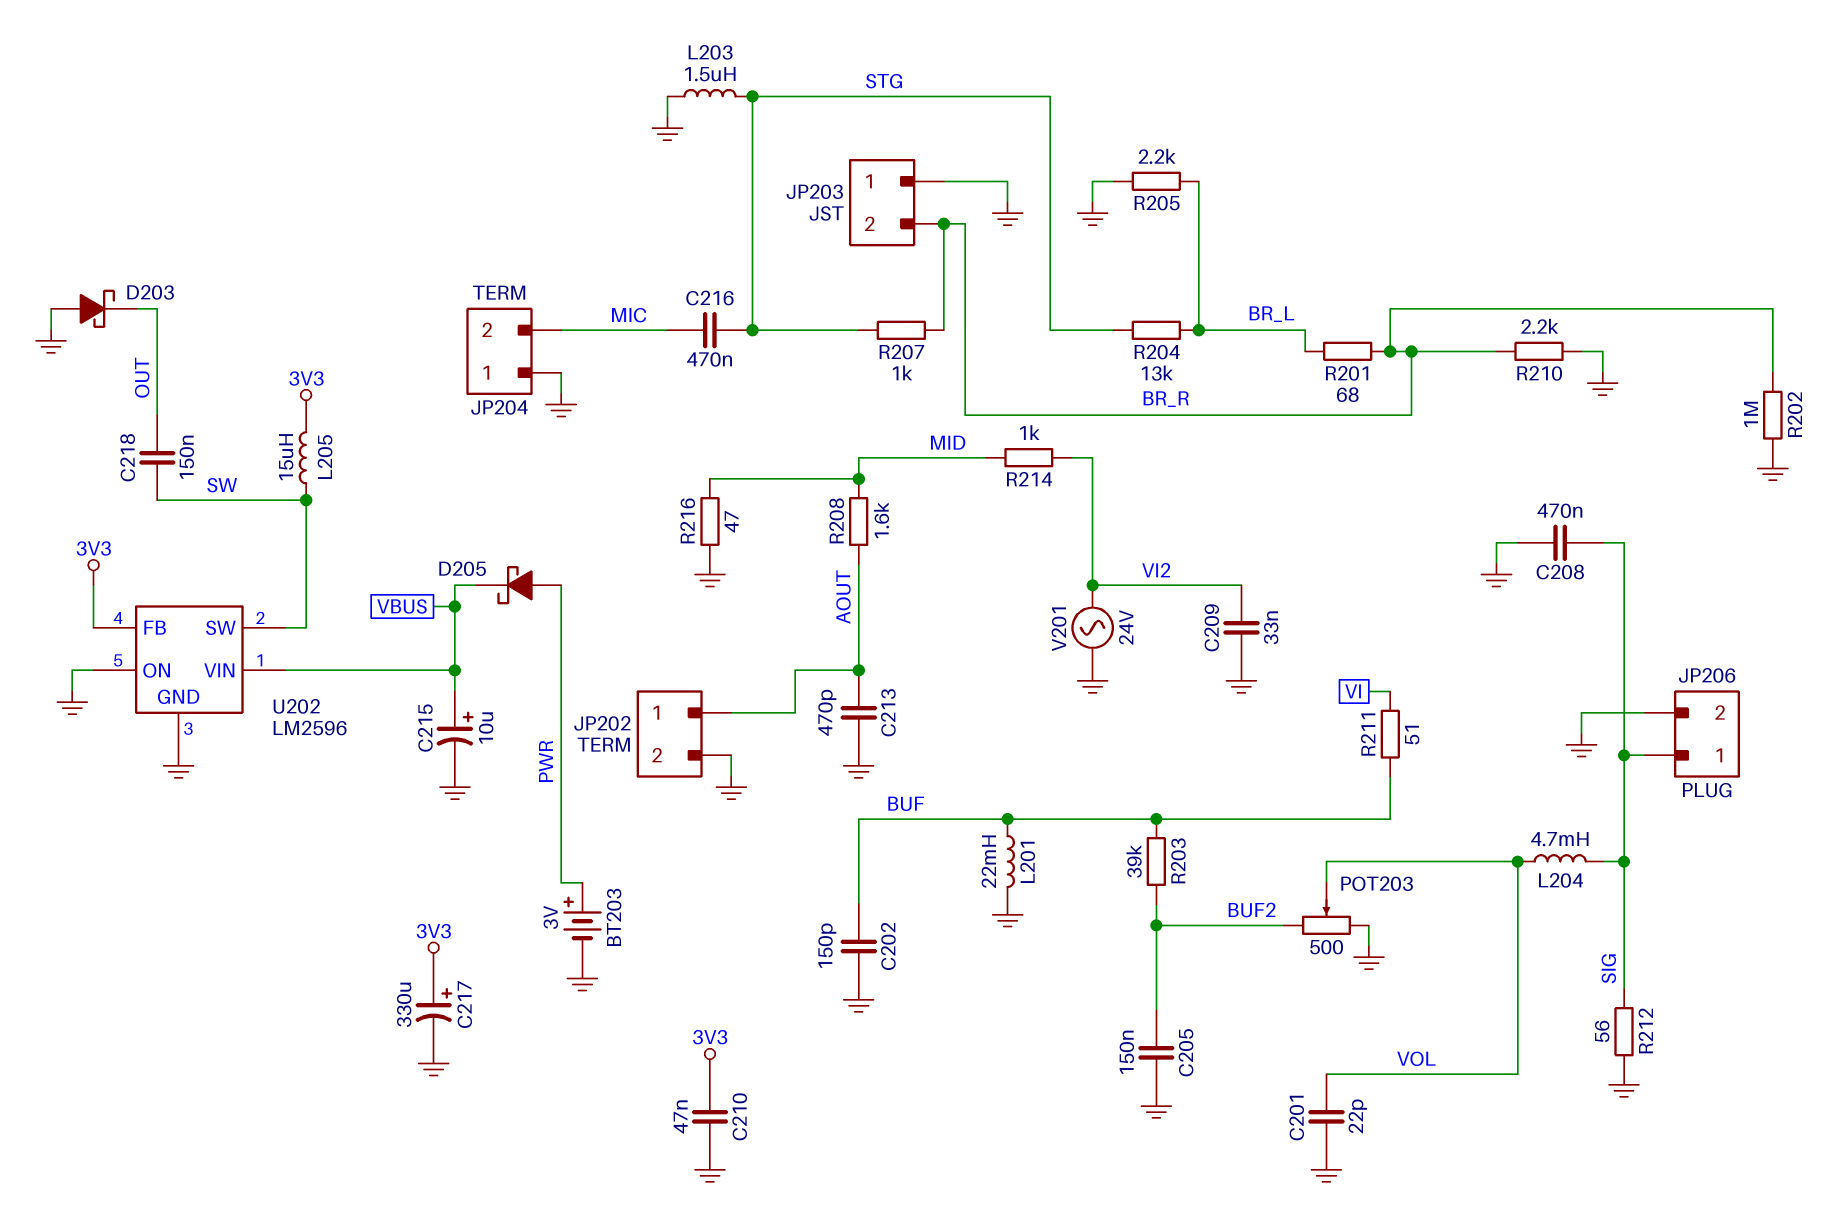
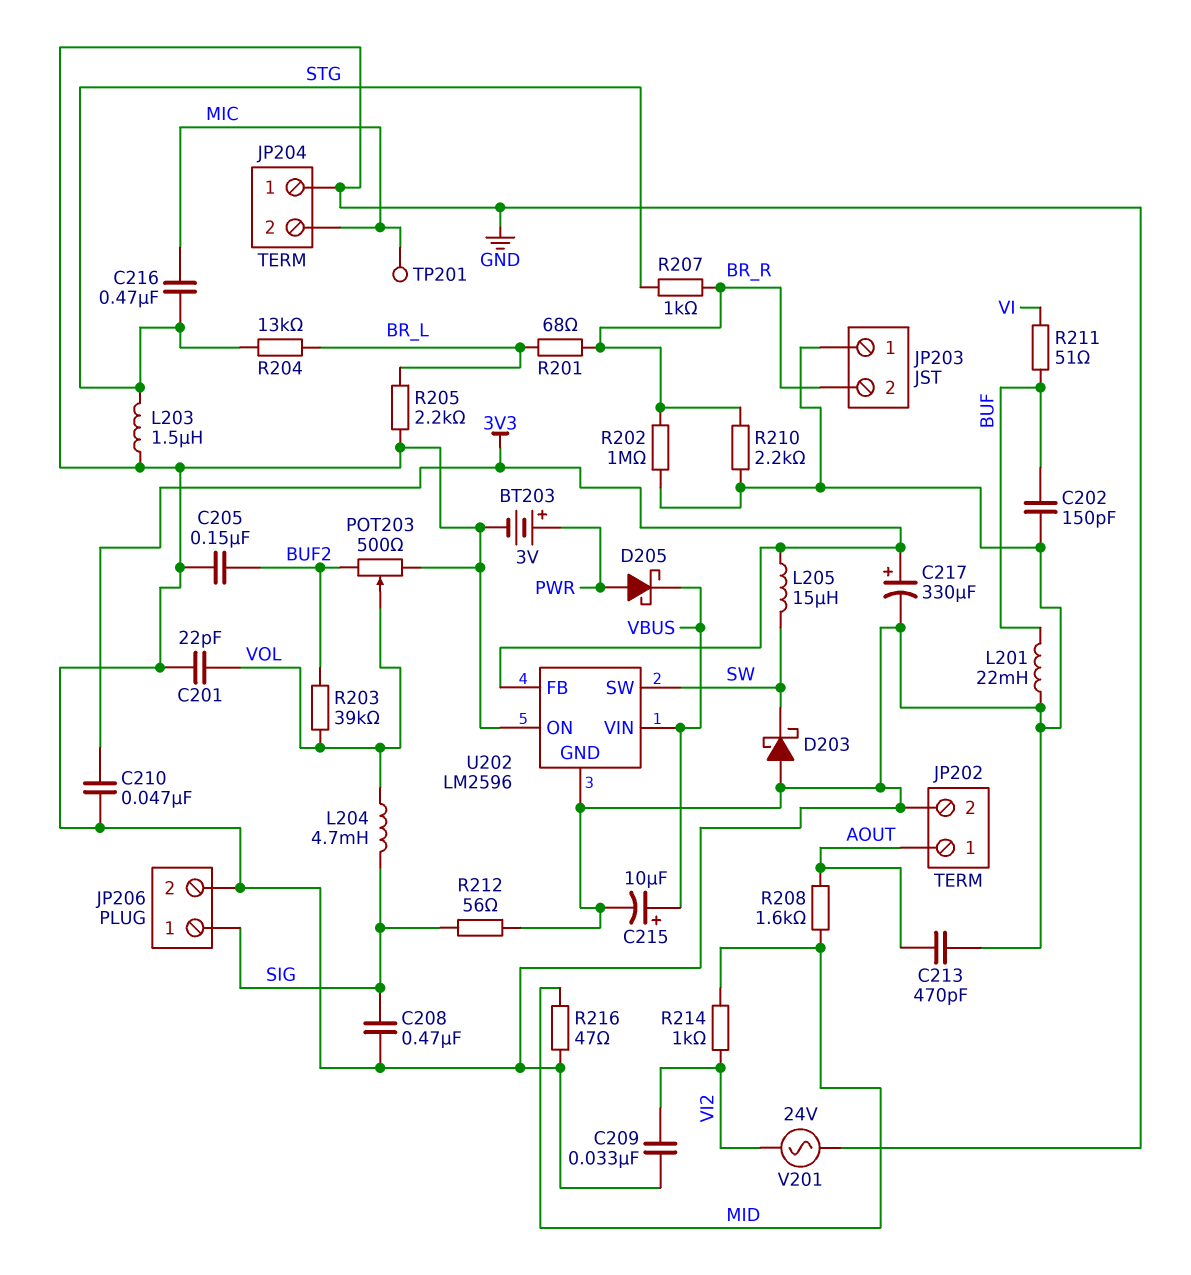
C218: 150nF (OUT, SW) -> none
D203: schottky (A GND, K OUT) -> schottky (A GND, K SW)
R203: 39k (BUF, BUF2) -> 39k (BUF2, VOL)
TP201: none -> test point (MIC)

